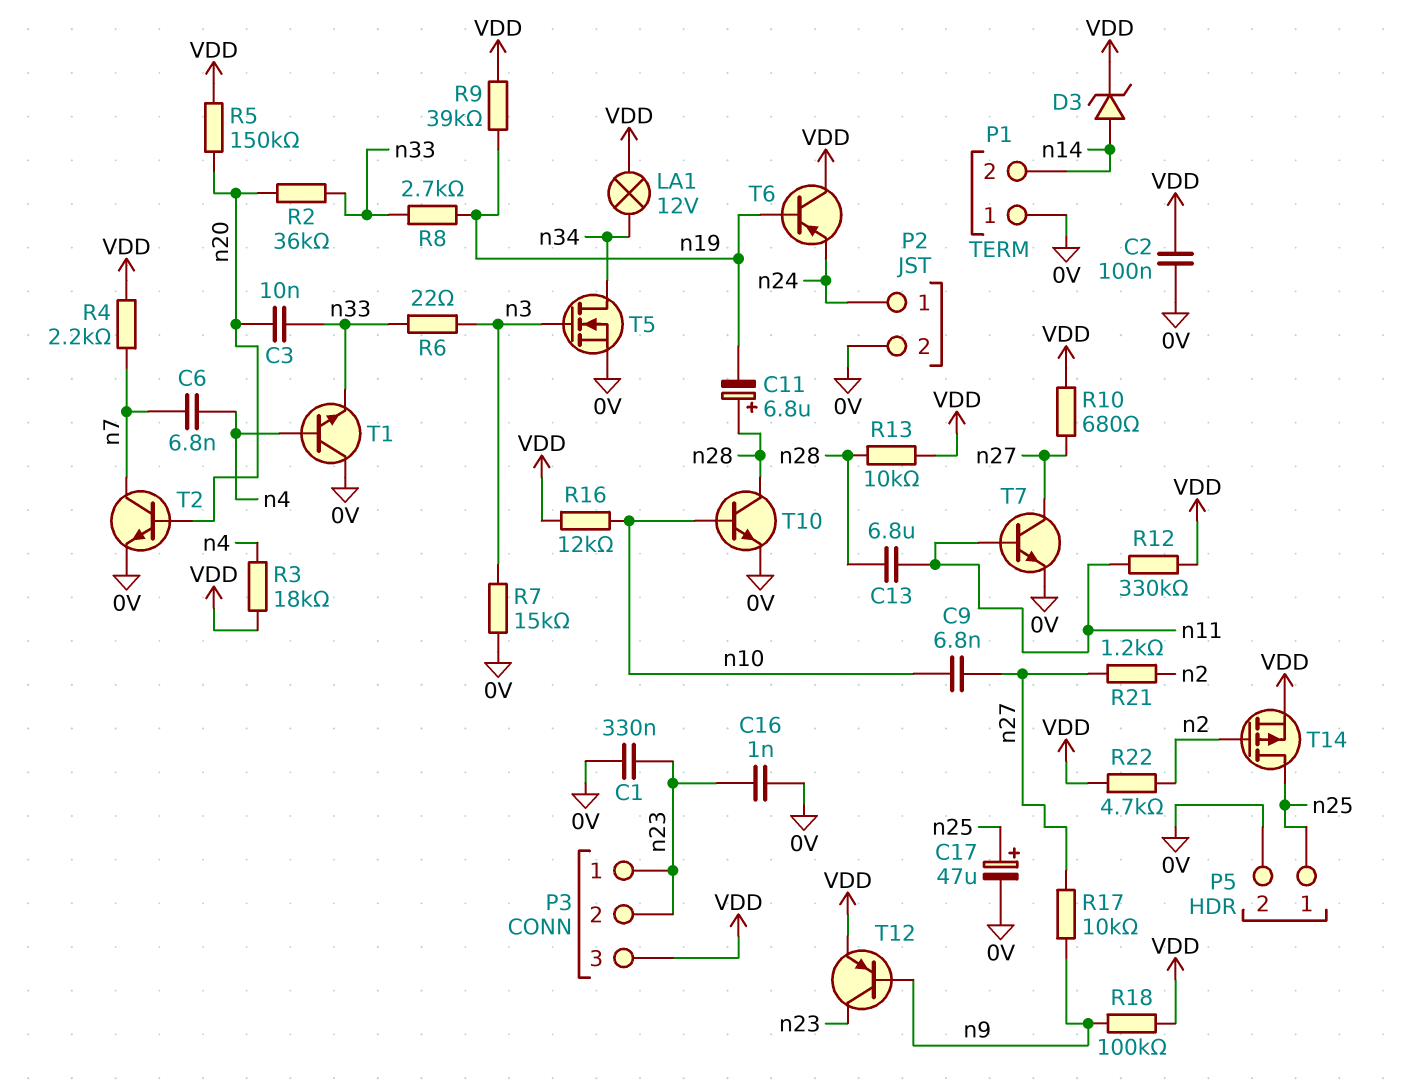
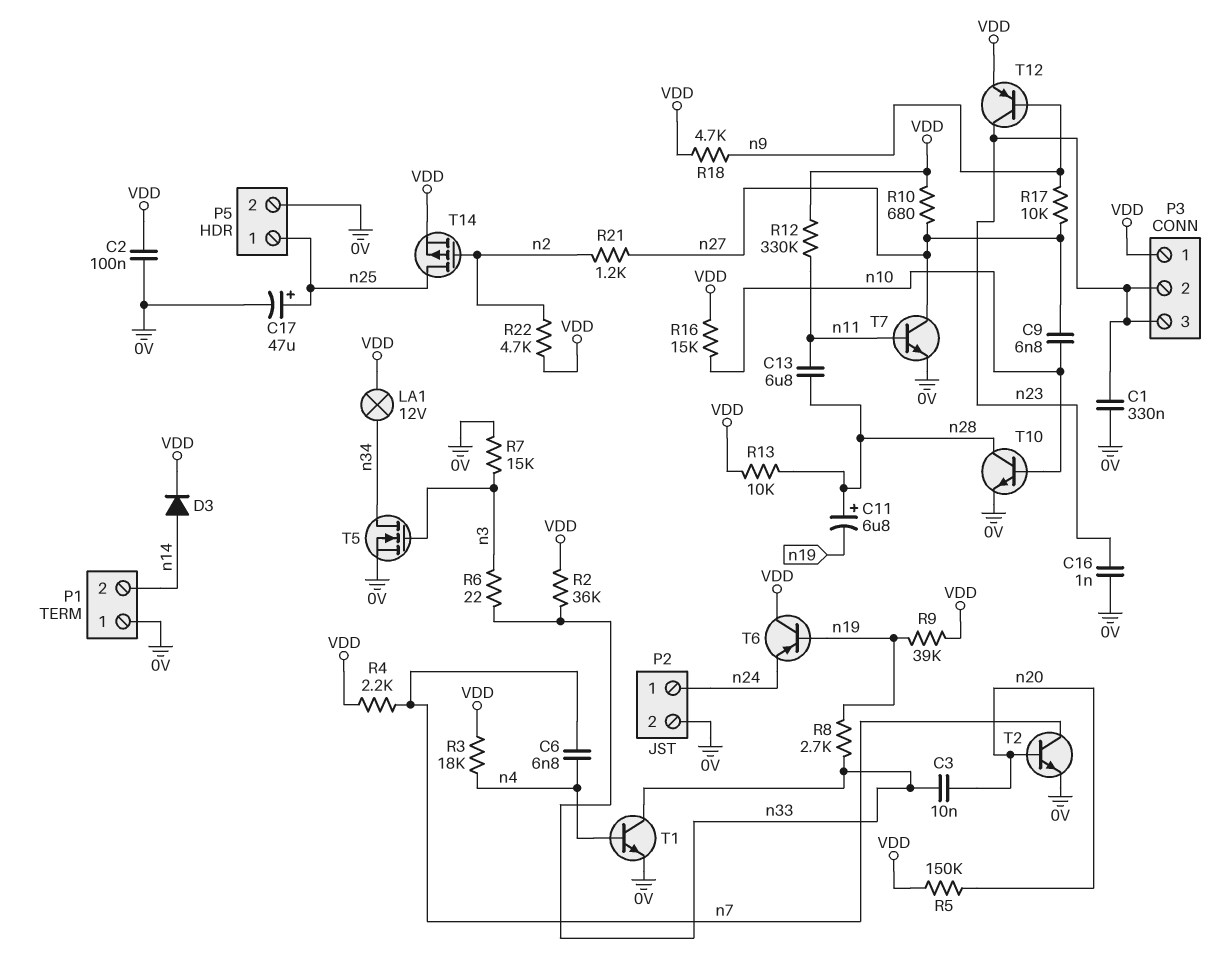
D3: zener (A n14, K VDD) -> diode (A n14, K VDD)
P3 pin 1: n23 -> VDD
P3 pin 3: VDD -> n23
R2: 36k (n20, n33) -> 36k (VDD, n33)
R16: 12k (VDD, n10) -> 15k (VDD, n10)
R18: 100k (VDD, n9) -> 4.7k (VDD, n9)
T1: NPN (B n4, C 0V, E n33) -> NPN (B n4, C n33, E 0V)

